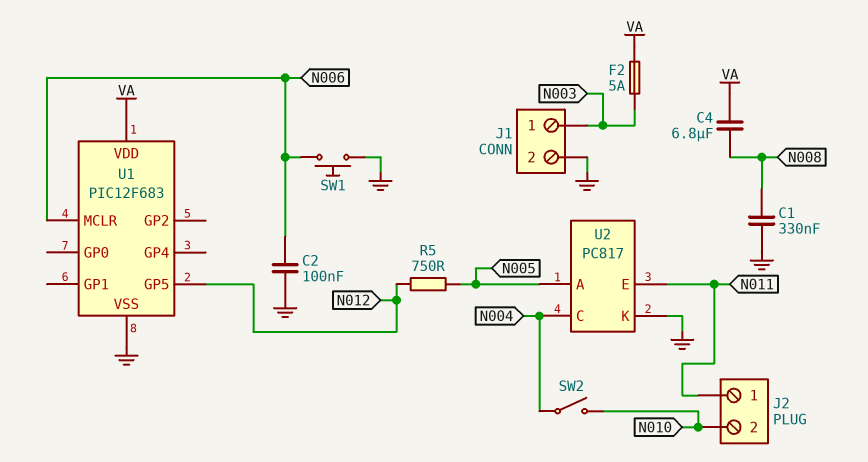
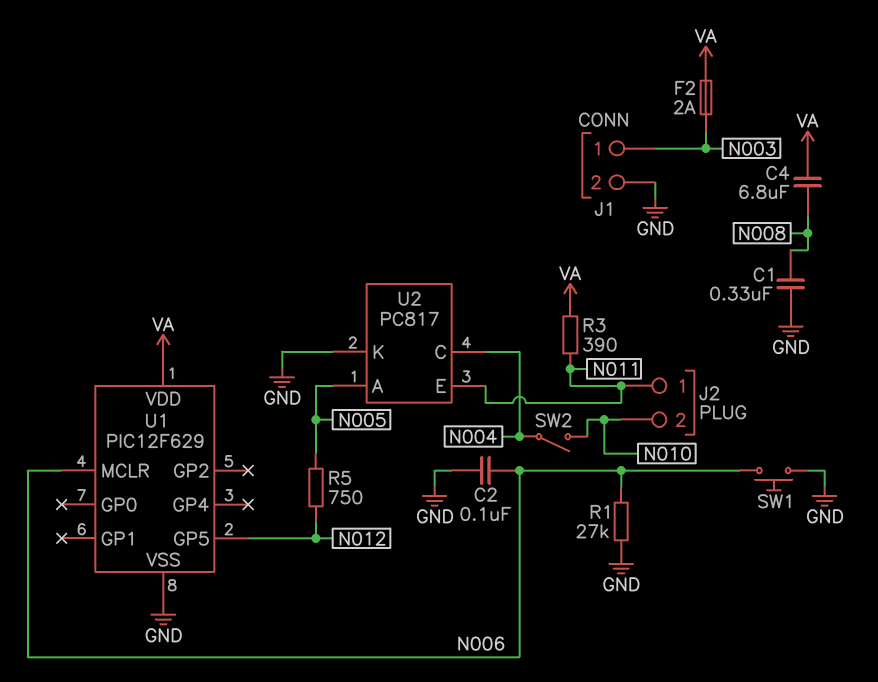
F2: 5A (N003, VA) -> 2A (N003, VA)
R1: none -> 27k (GND, N006)
R3: none -> 390 (N011, VA)
U1: PIC12F683 -> PIC12F629

